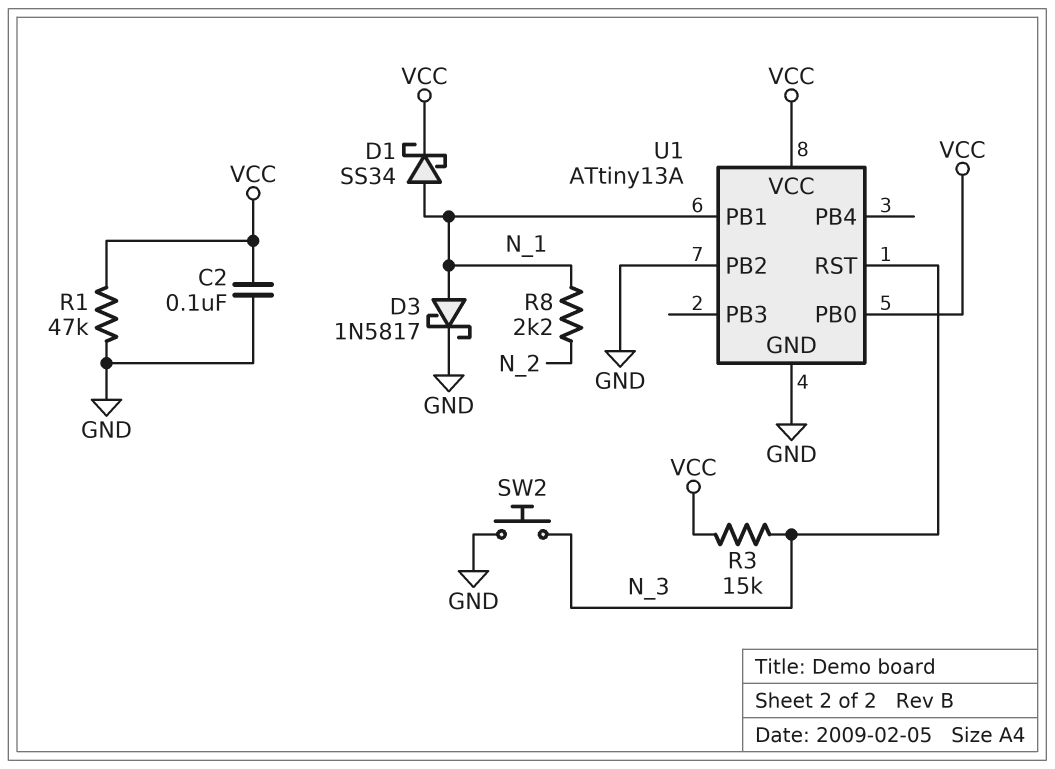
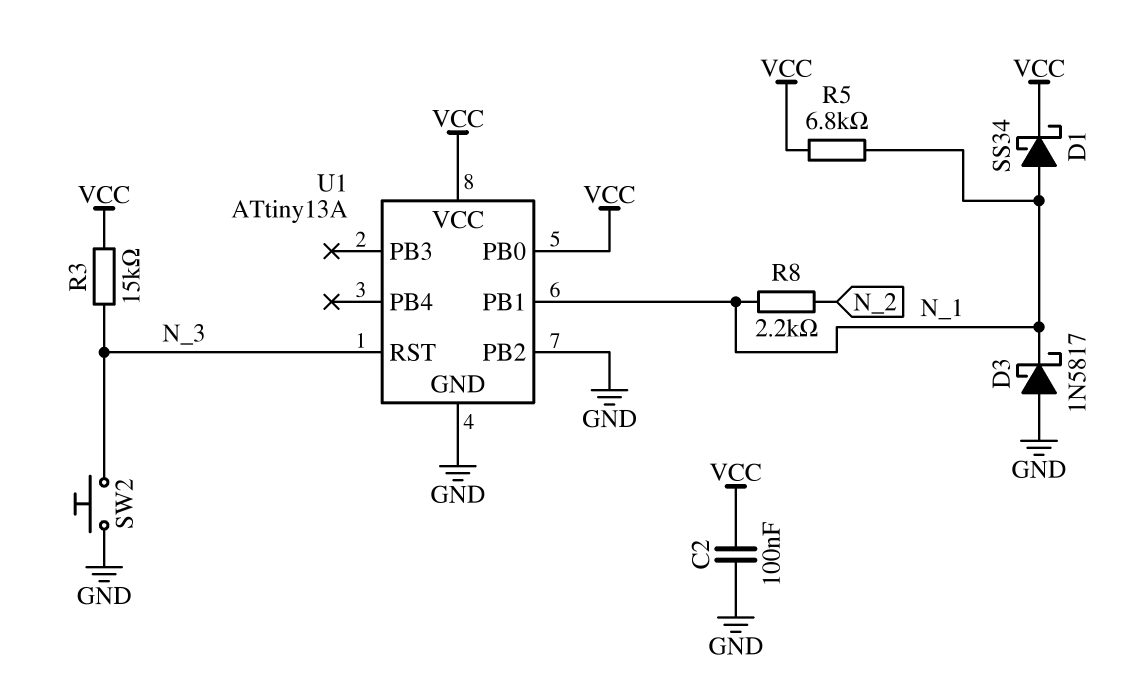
D3: schottky 1N5817 (A N_1, K GND) -> schottky 1N5817 (A GND, K N_1)
R1: 47k (GND, VCC) -> none
R5: none -> 6.8k (N_1, VCC)

